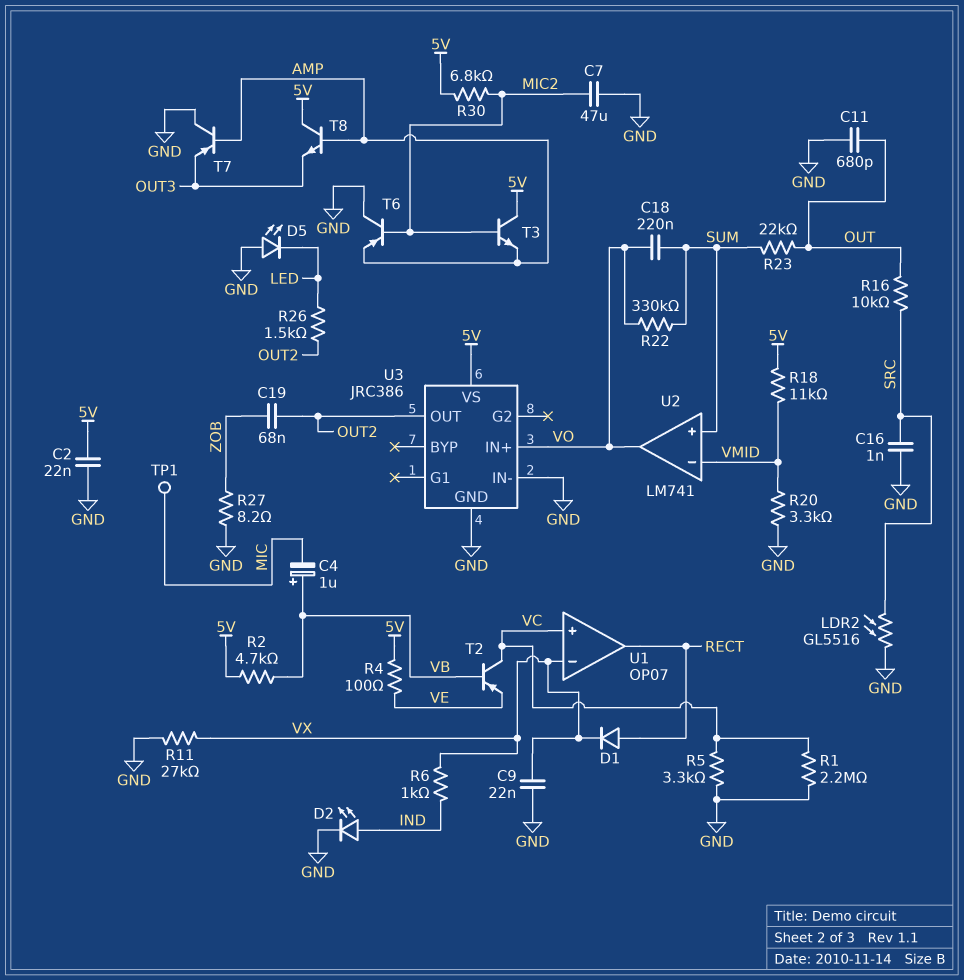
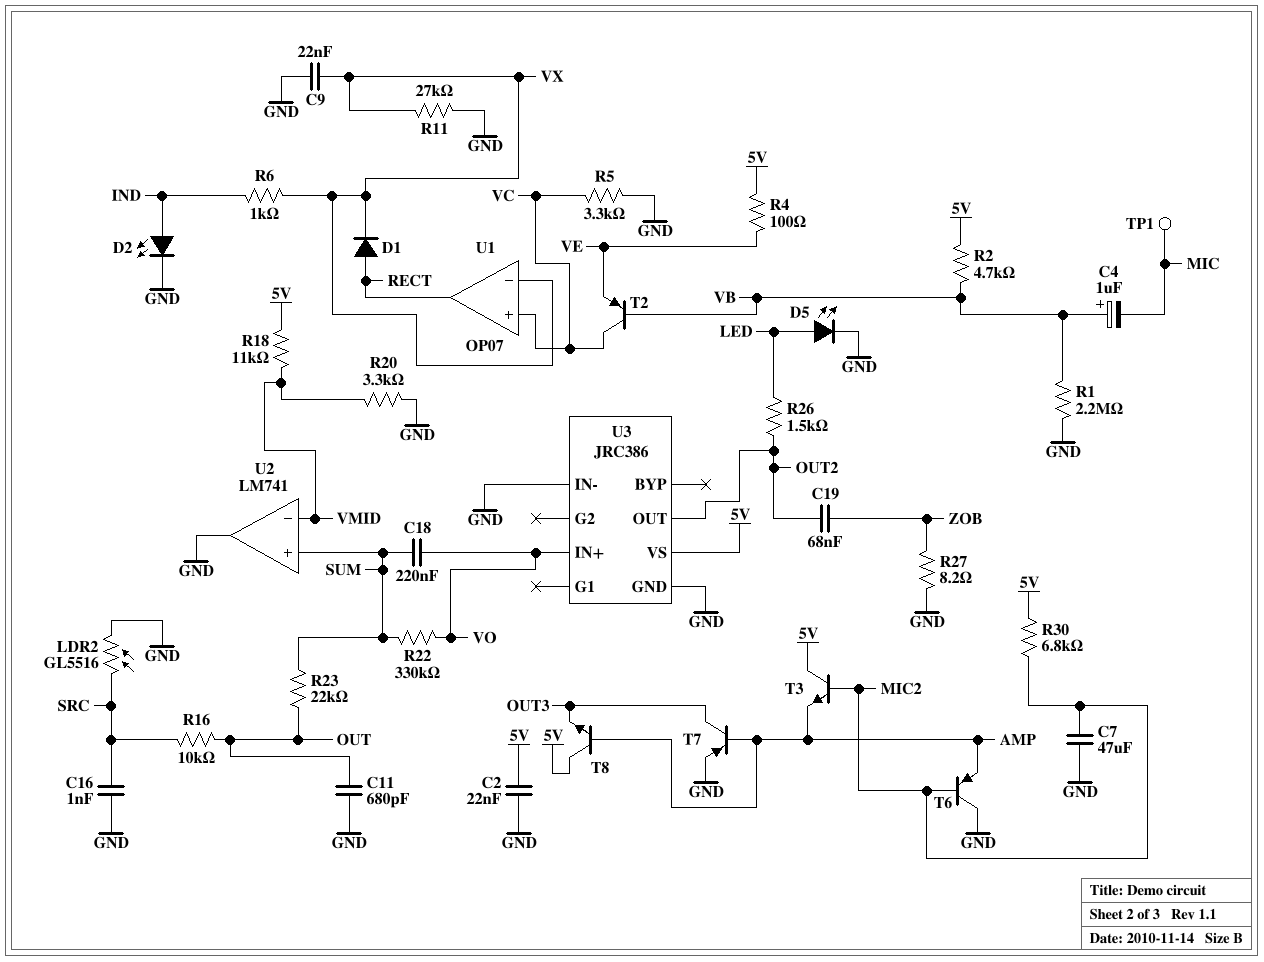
D5: LED (A GND, K LED) -> LED (A LED, K GND)
R1: 2.2M (GND, VC) -> 2.2M (GND, VB)
T7: PNP (B AMP, C GND, E OUT3) -> PNP (B AMP, C OUT3, E GND)
U2 pin out: VO -> GND

